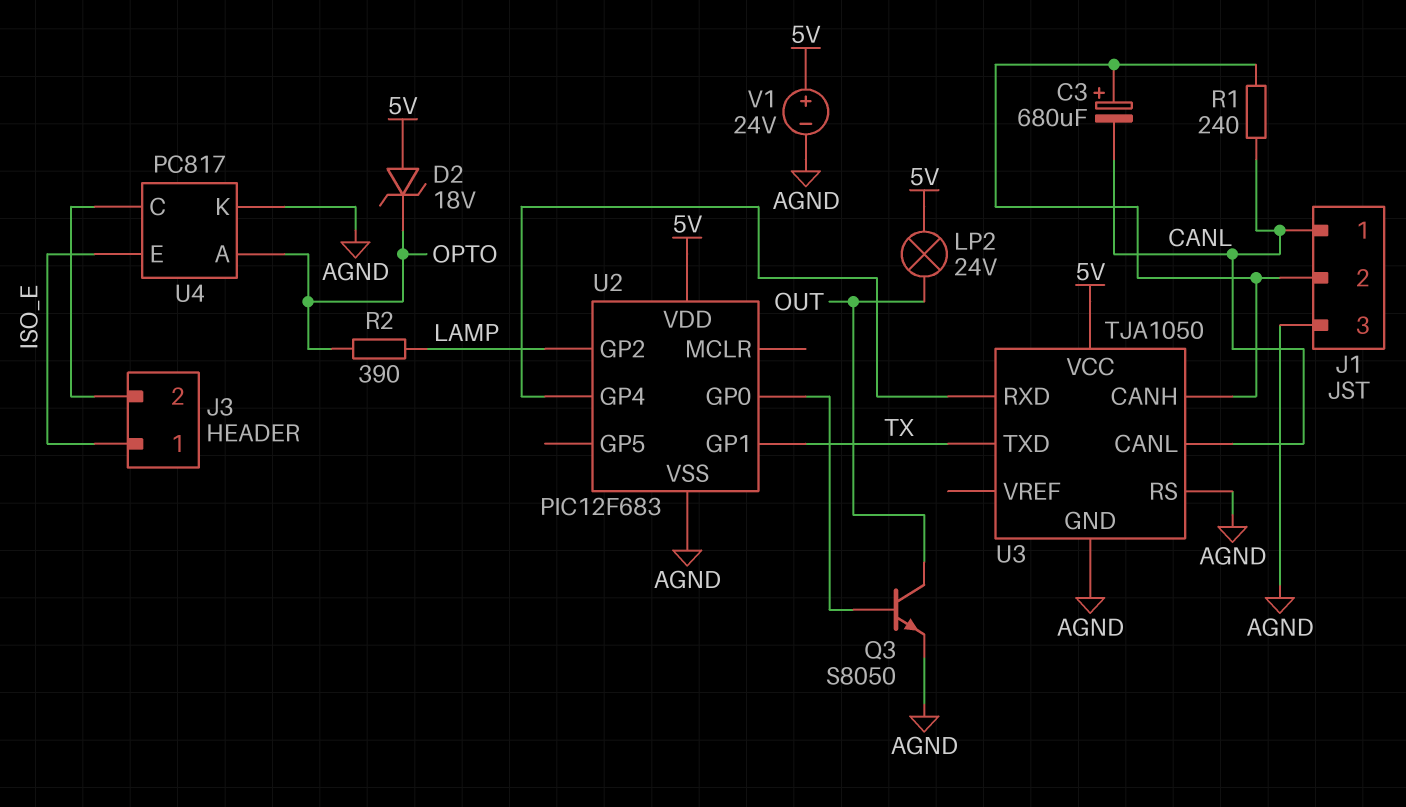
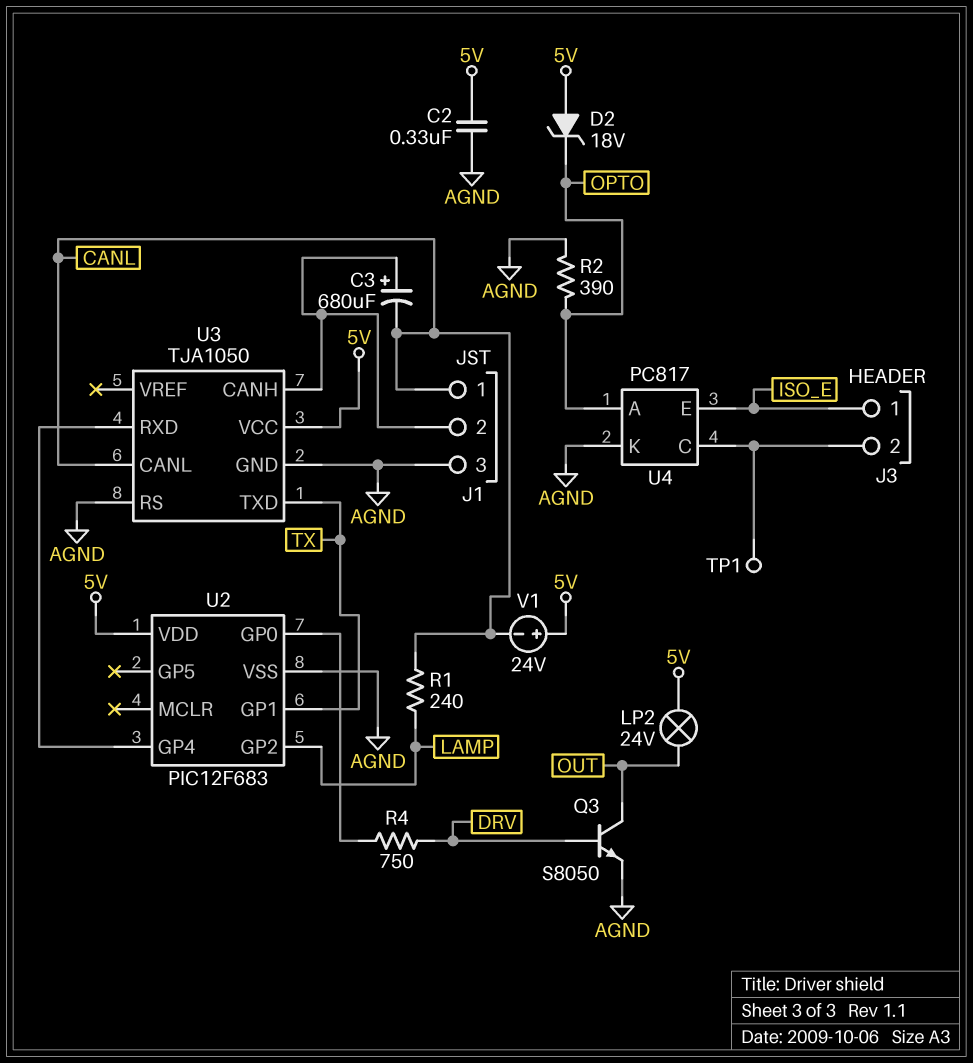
C2: none -> 330nF (5V, AGND)
Q3: NPN S8050 (B U2/GP0, C OUT, E AGND) -> NPN S8050 (B DRV, C OUT, E AGND)
R1: 240 (CANL, J1/2) -> 240 (CANL, LAMP)
R2: 390 (LAMP, OPTO) -> 390 (AGND, OPTO)
R4: none -> 750 (DRV, U2/GP0)
TP1: none -> test point (J3/2)
V1: 24V (plus 5V, minus AGND) -> 24V (plus 5V, minus CANL)

